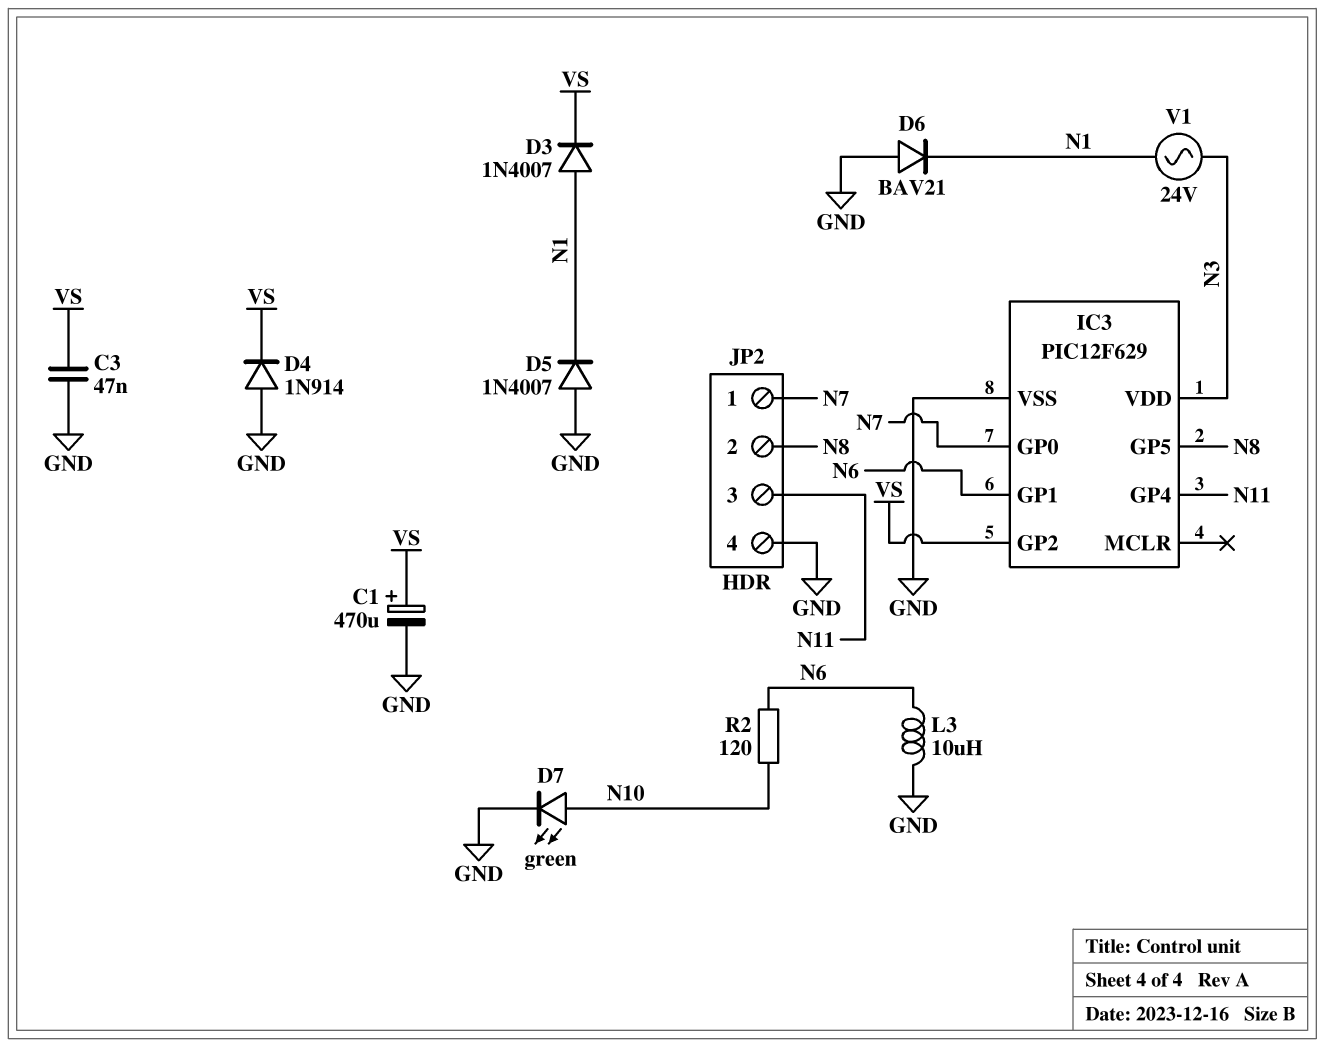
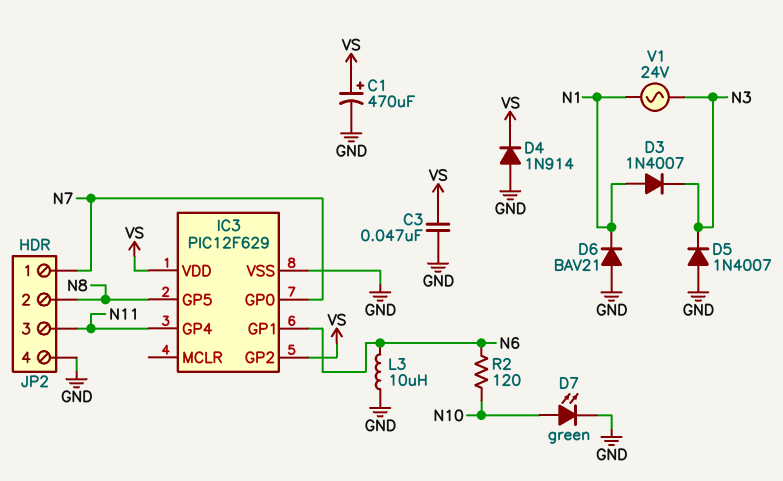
D3: diode 1N4007 (A N1, K VS) -> diode 1N4007 (A N1, K N3)
D5: diode 1N4007 (A GND, K N1) -> diode 1N4007 (A GND, K N3)
IC3 pin VDD: N3 -> VS

